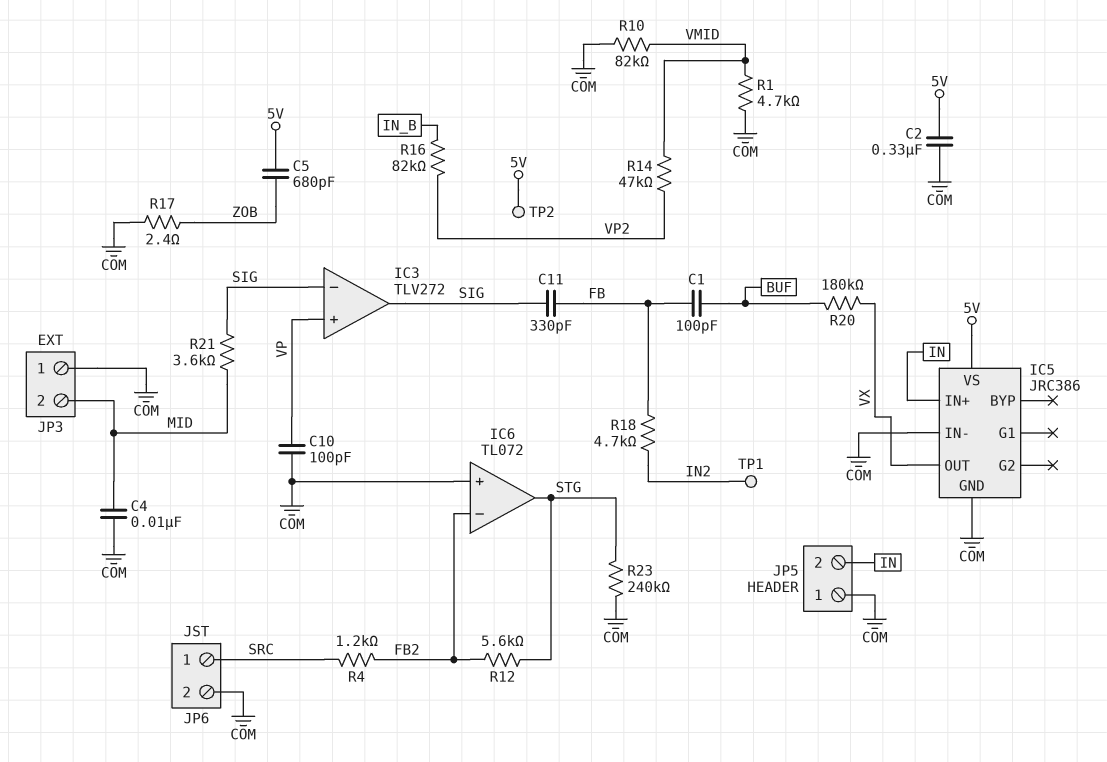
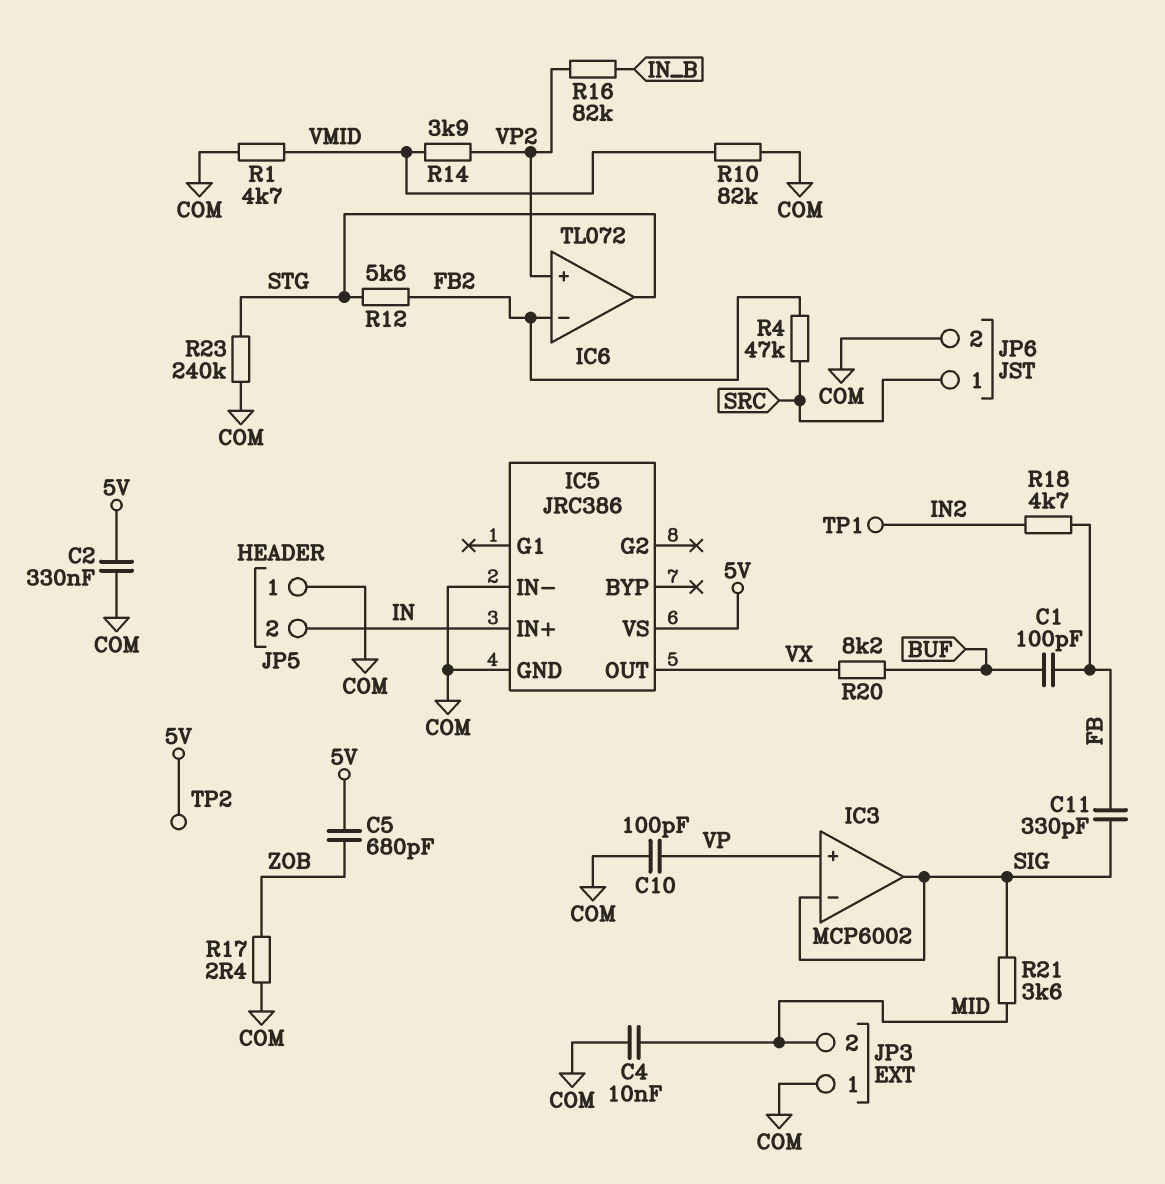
IC3: TLV272 -> MCP6002
IC6 pin in+: COM -> VP2
R4: 1.2k (FB2, SRC) -> 47k (FB2, SRC)
R14: 47k (VMID, VP2) -> 3.9k (VMID, VP2)
R20: 180k (BUF, VX) -> 8.2k (BUF, VX)

